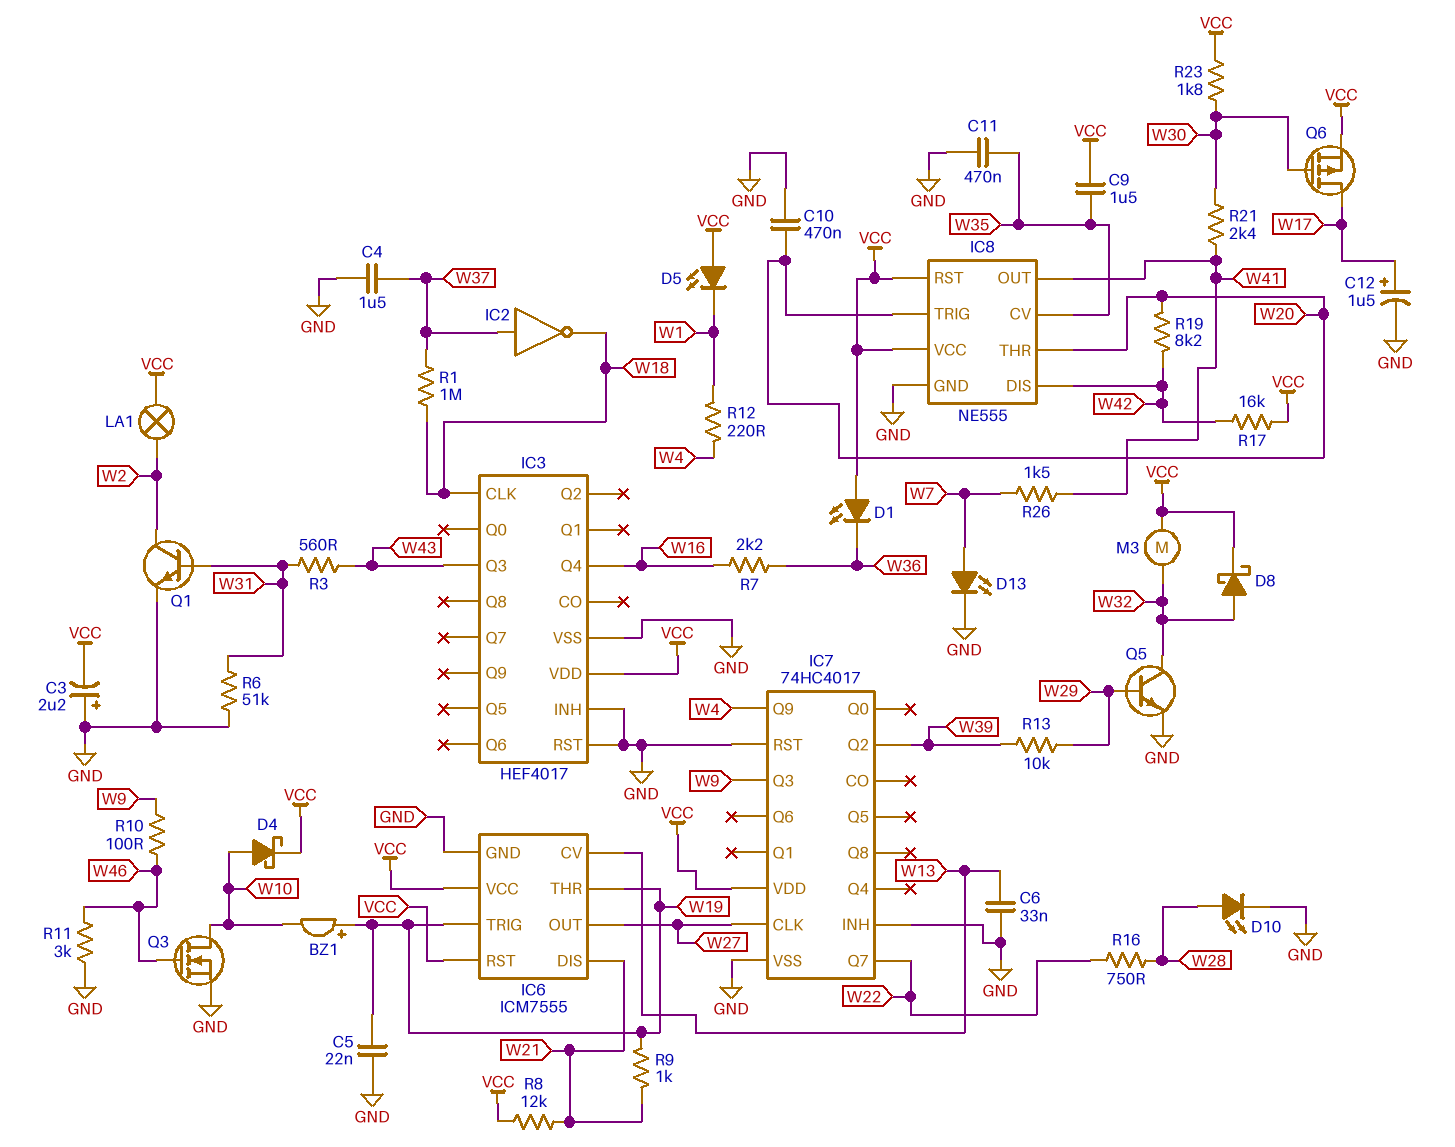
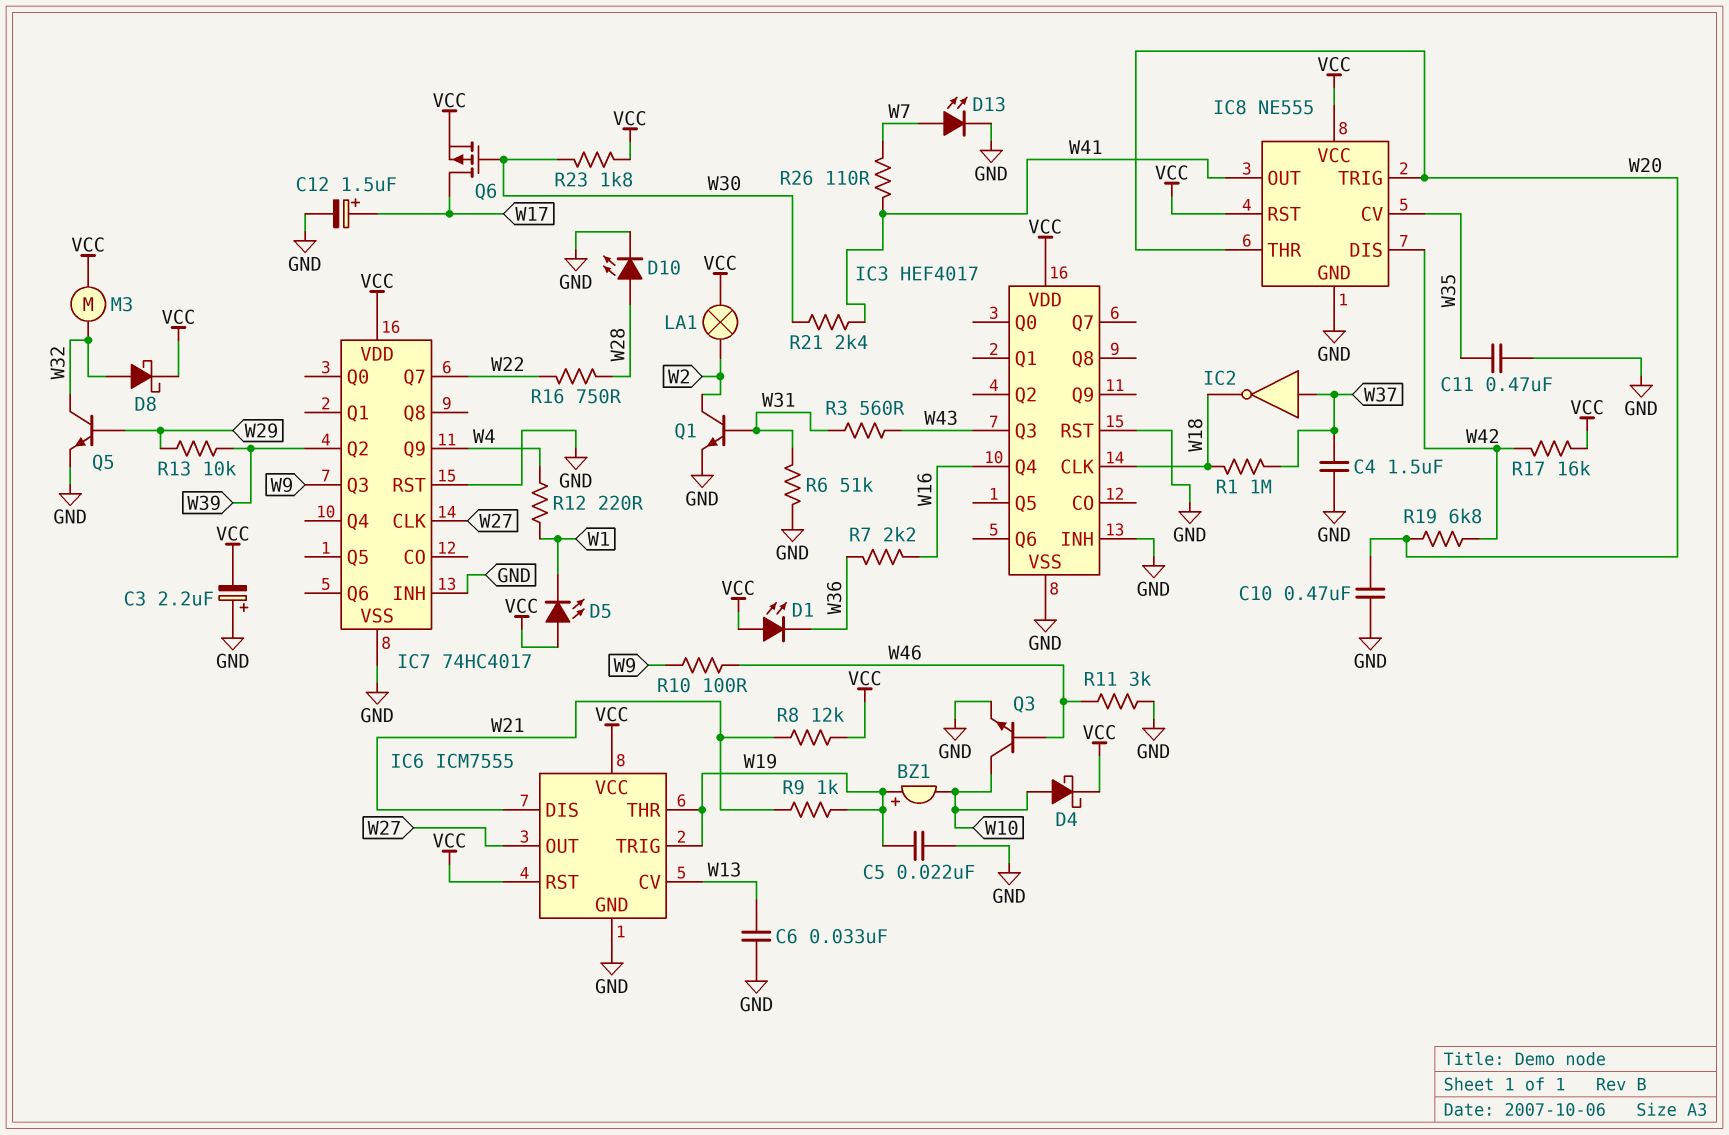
C9: 1.5uF (VCC, W35) -> none
Q3: NMOS (G W46, D W10, S GND) -> NPN (B W46, C W10, E GND)
R19: 8.2k (W20, W42) -> 6.8k (W20, W42)
R26: 1.5k (W7, W41) -> 110 (W7, W41)

